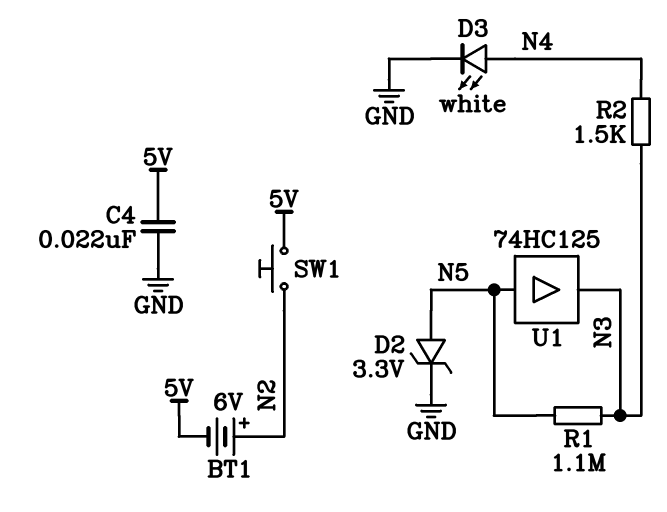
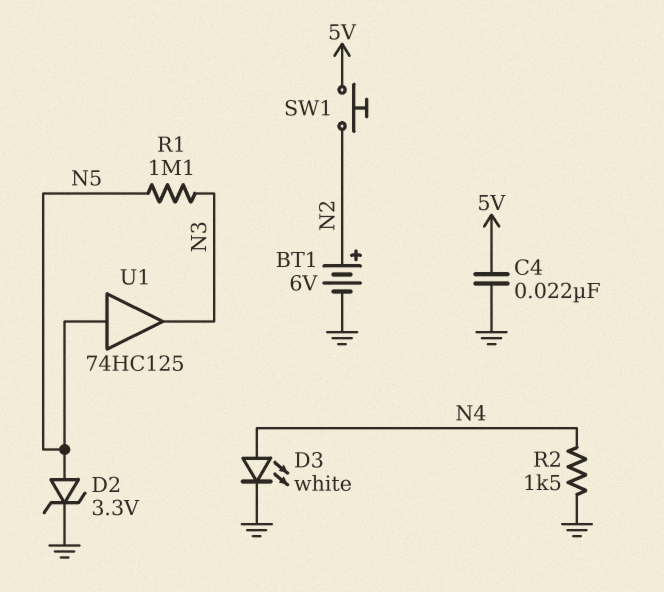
BT1: 6V (plus N2, minus 5V) -> 6V (plus N2, minus GND)
R2: 1.5k (N3, N4) -> 1.5k (GND, N4)

